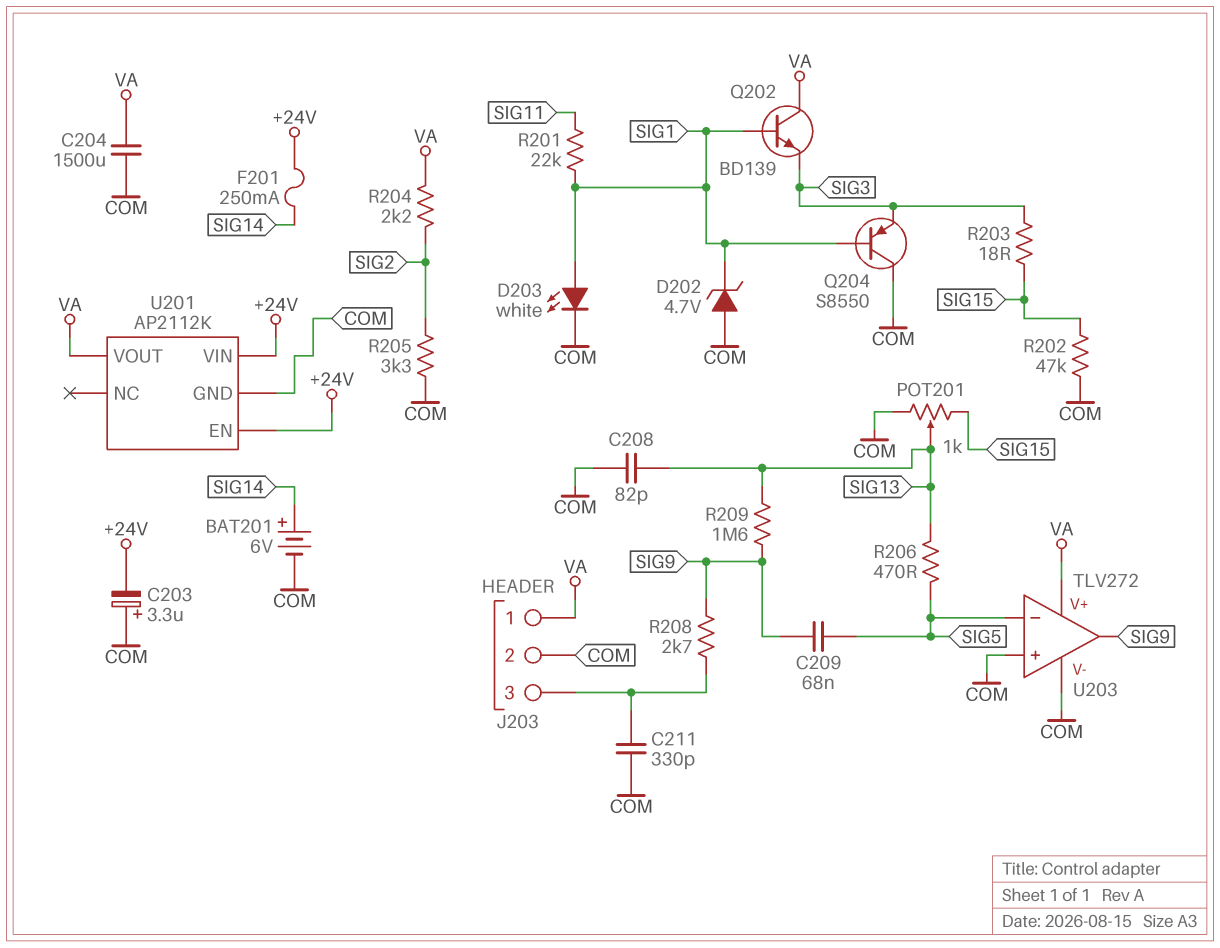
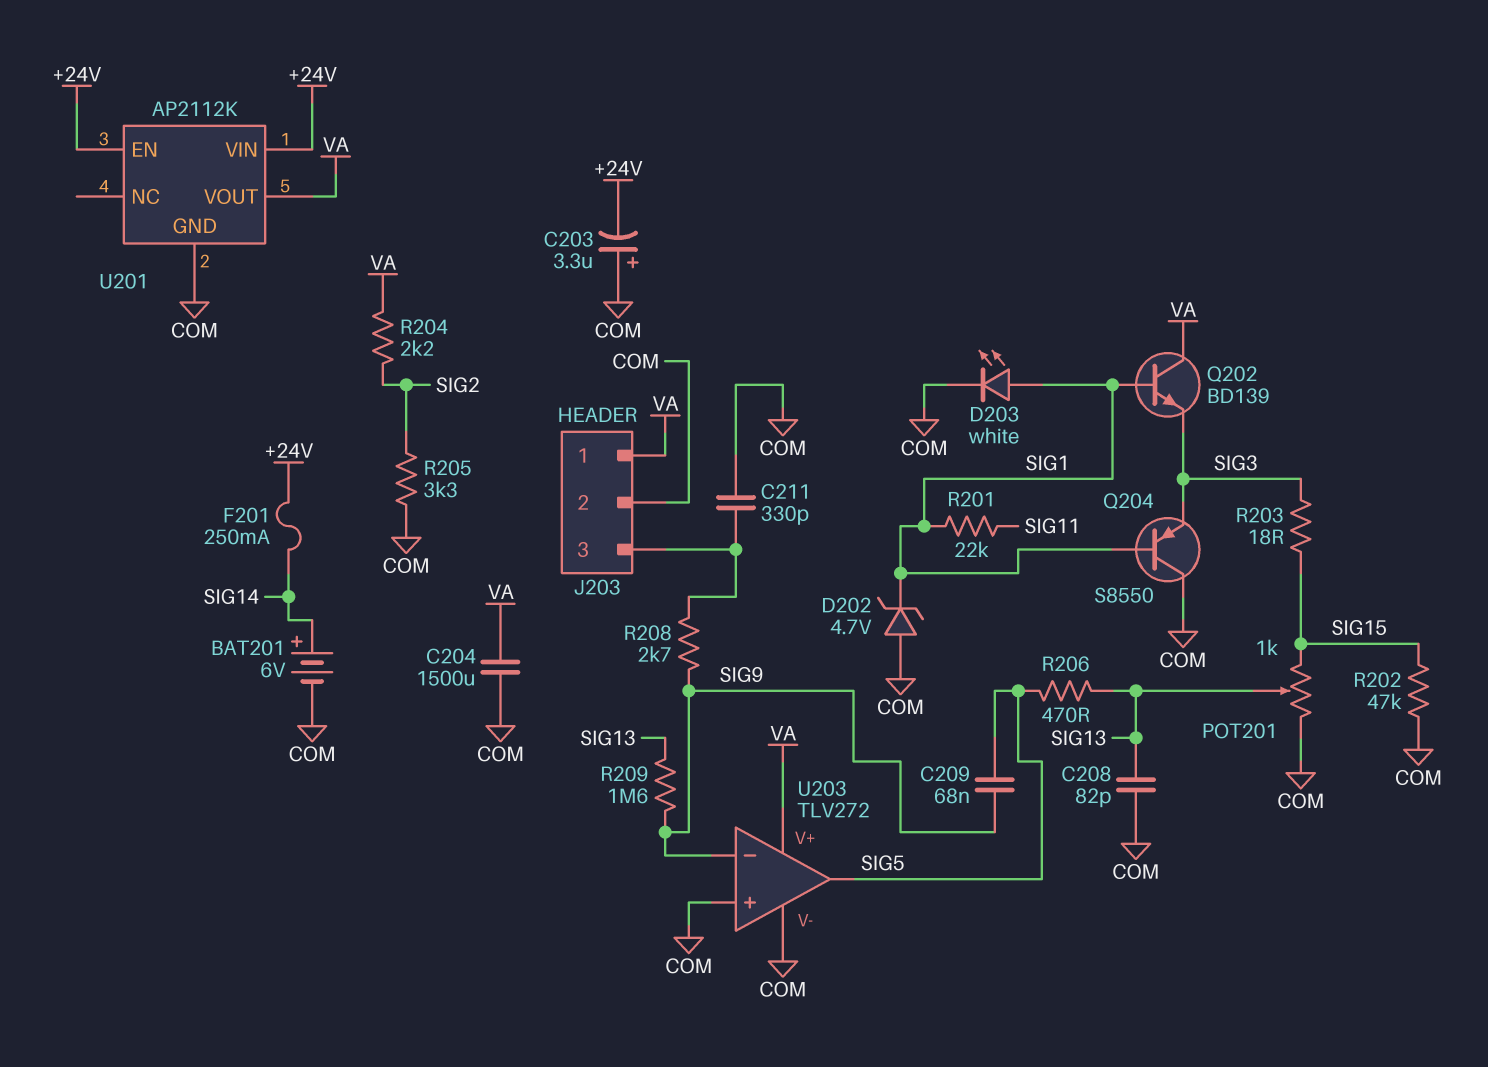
U203 pin in-: SIG5 -> SIG9
U203 pin out: SIG9 -> SIG5

